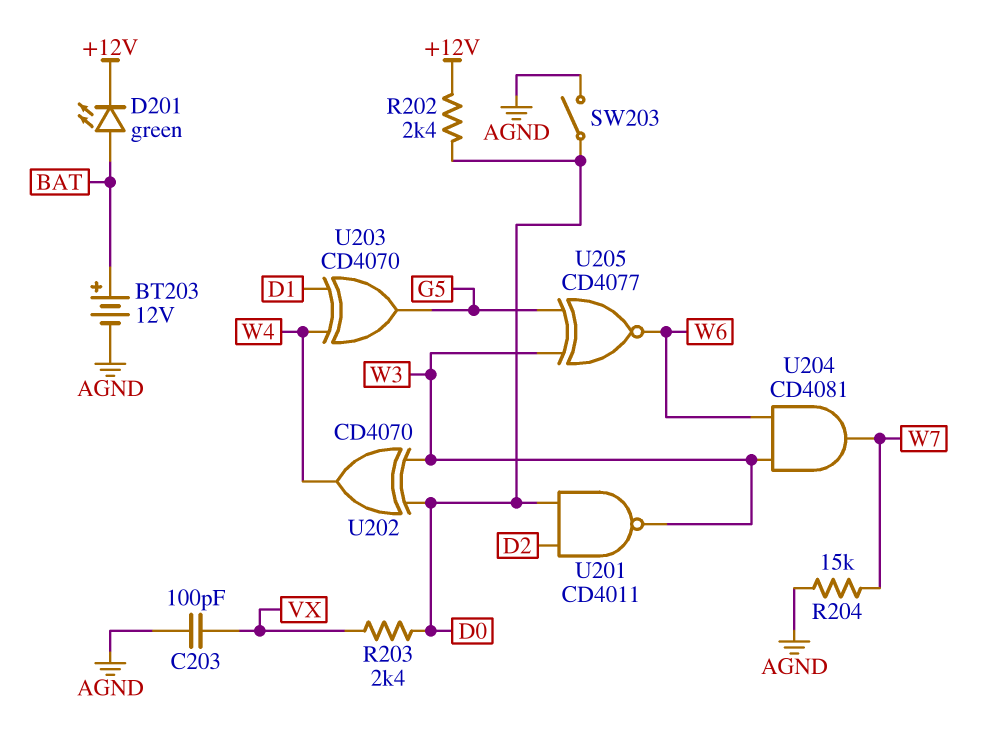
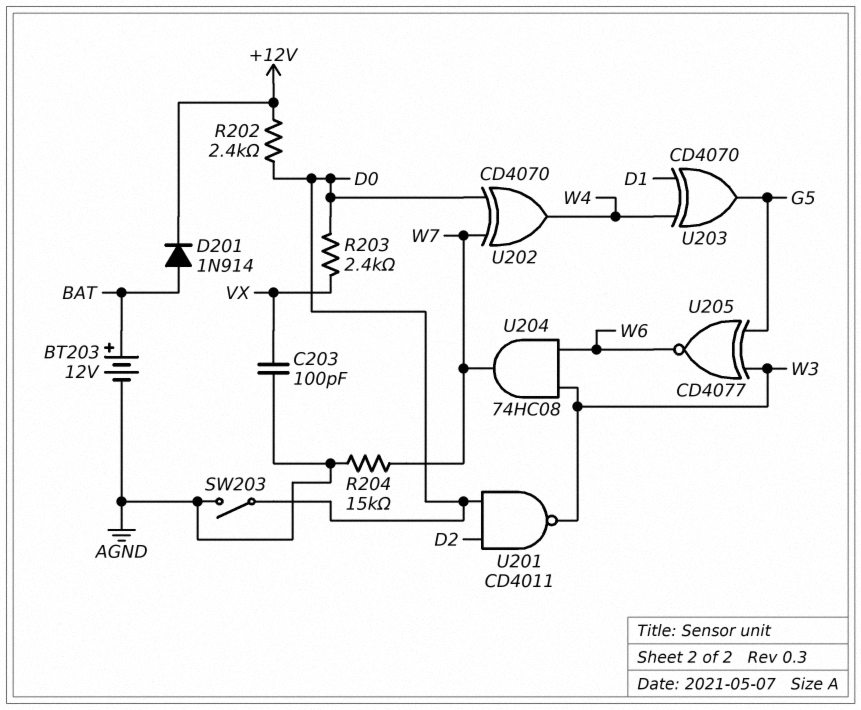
D201: LED green (A BAT, K +12V) -> diode 1N914 (A BAT, K +12V)
U202: XOR CD4070 (in D0, in W3, out W4) -> XOR CD4070 (in D0, in W7, out W4)
U204: AND CD4081 (in W3, in W6, out W7) -> AND 74HC08 (in W3, in W6, out W7)

